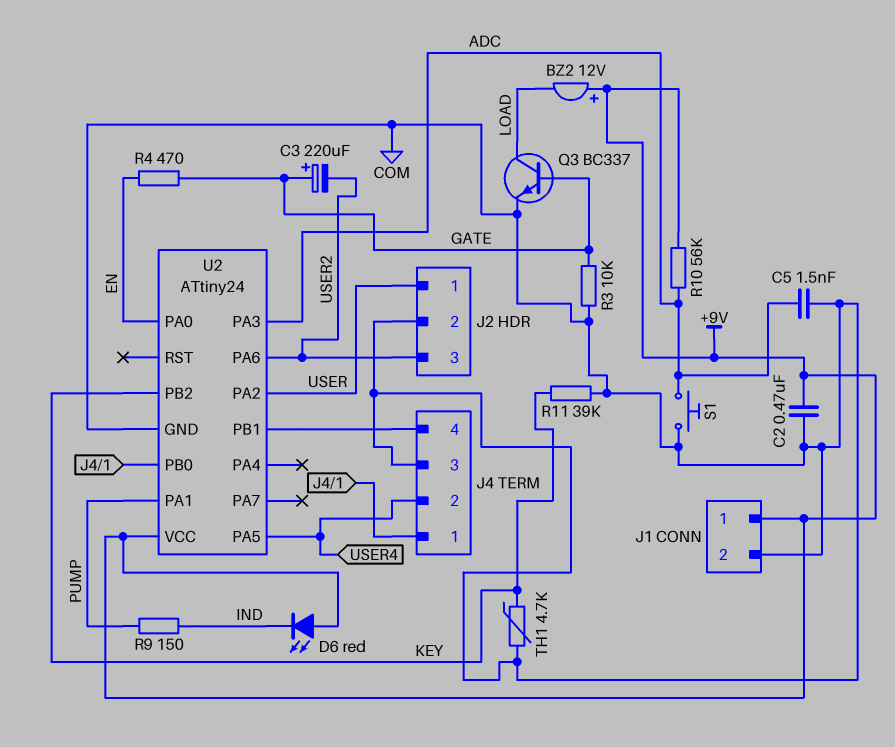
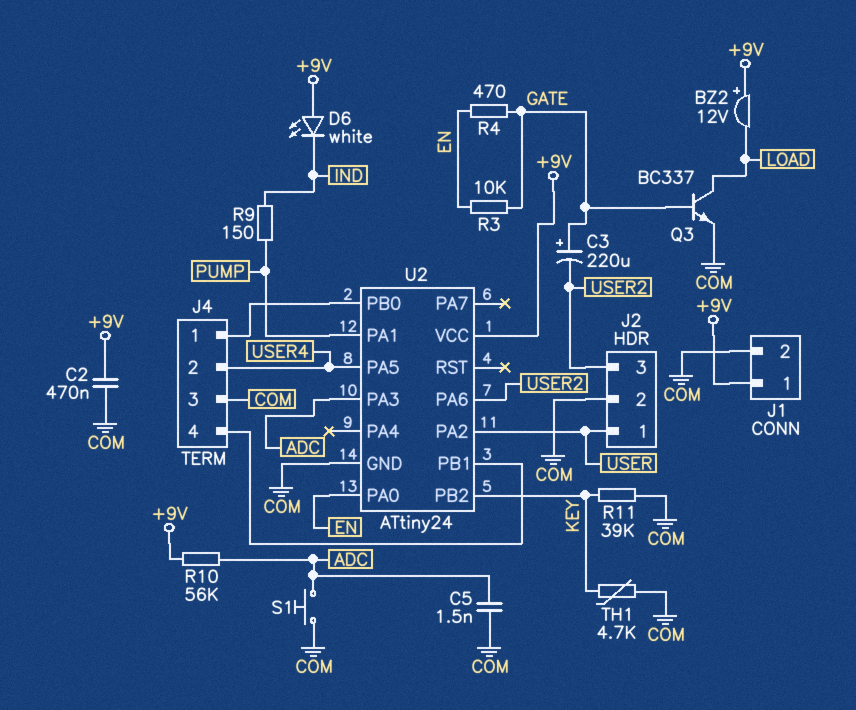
D6: LED red (A +9V, K IND) -> LED white (A +9V, K IND)
R3: 10k (COM, GATE) -> 10k (EN, GATE)

